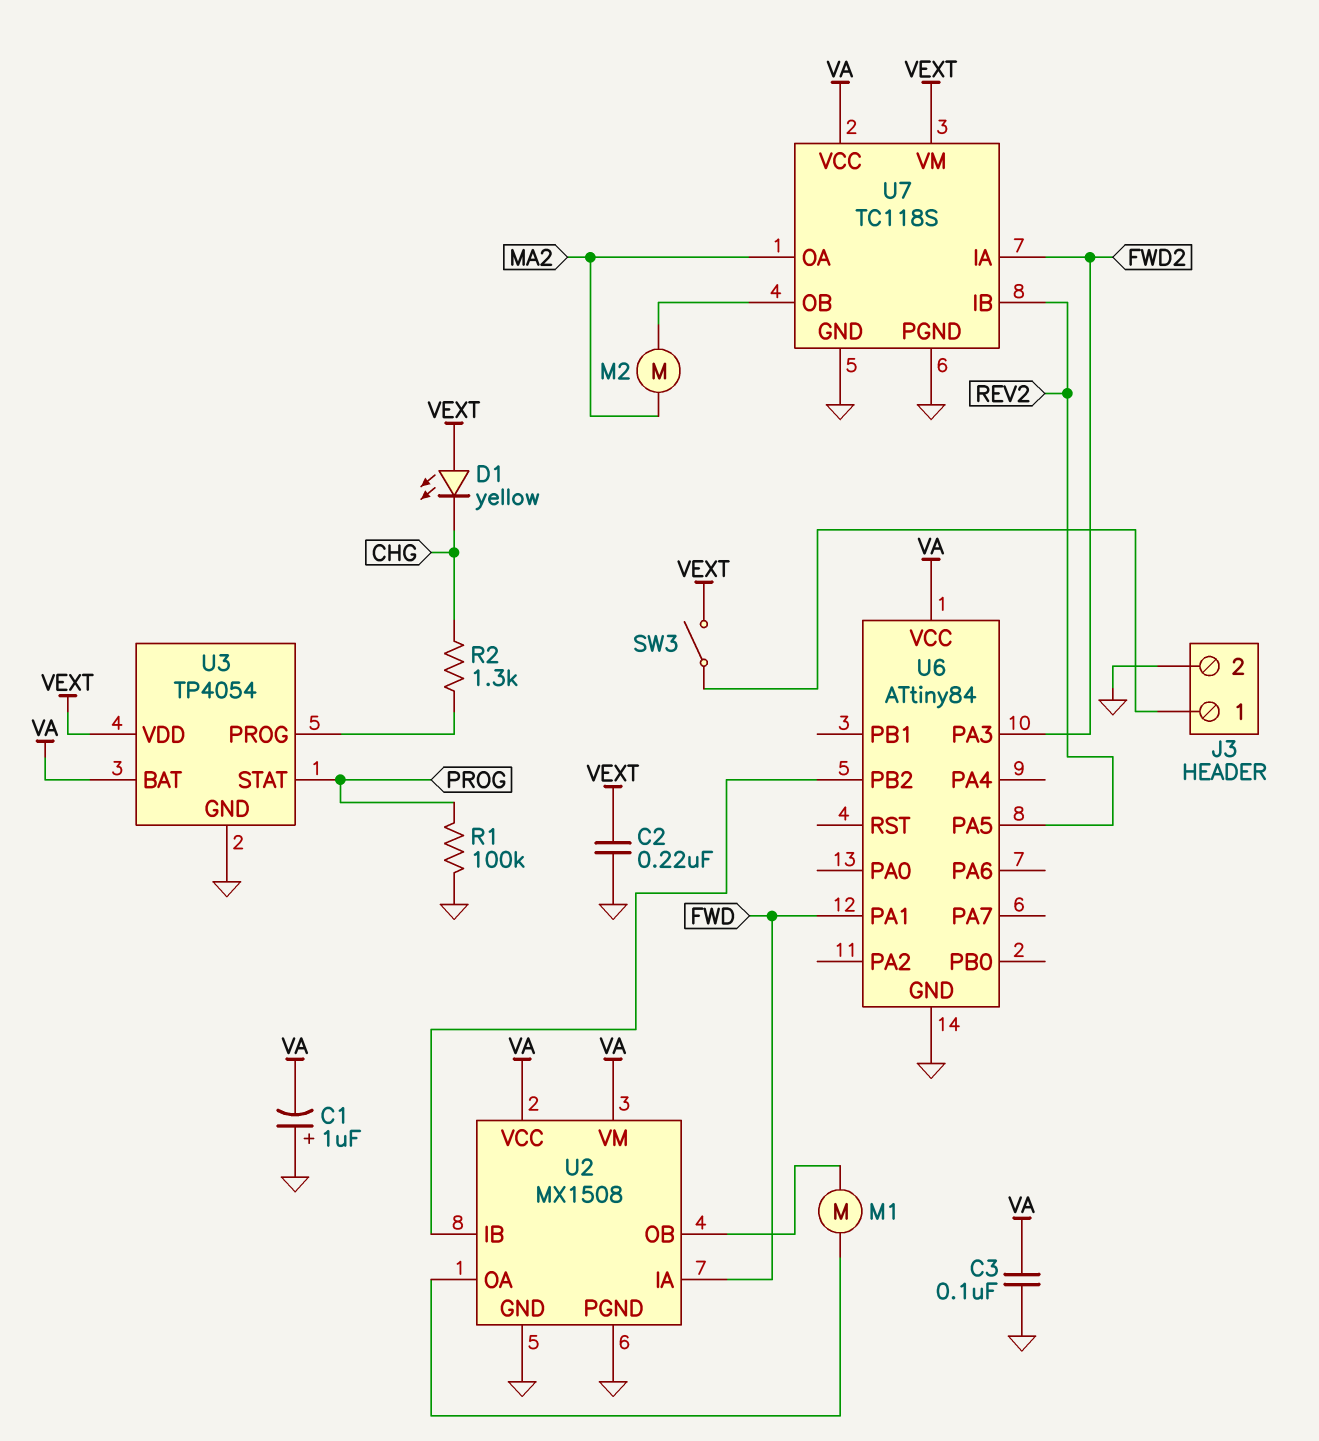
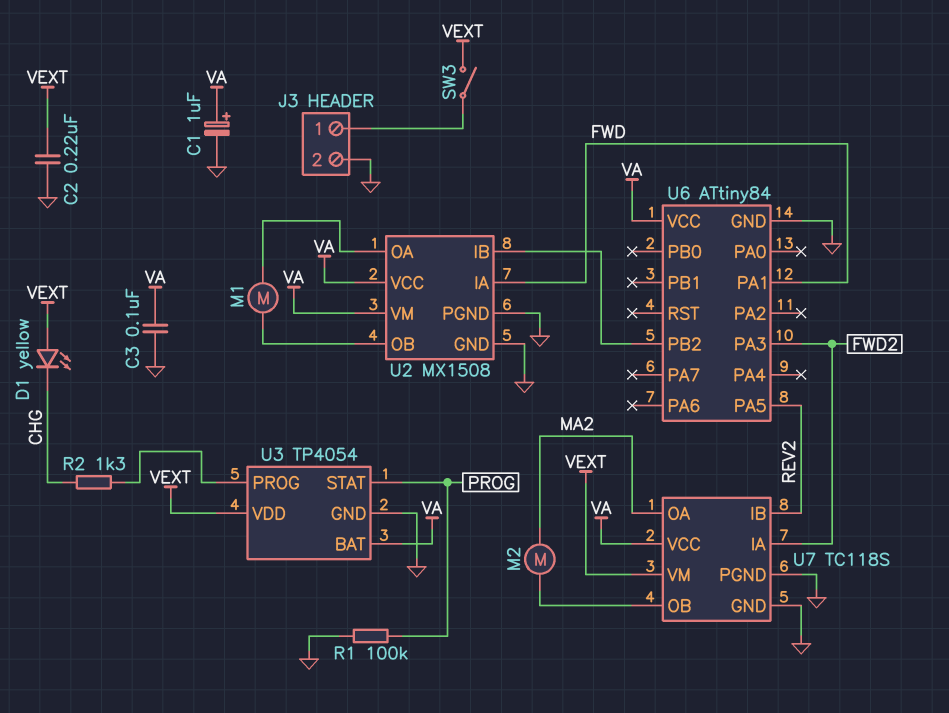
C1: 1uF (plus GND, minus VA) -> 1uF (plus VA, minus GND)

